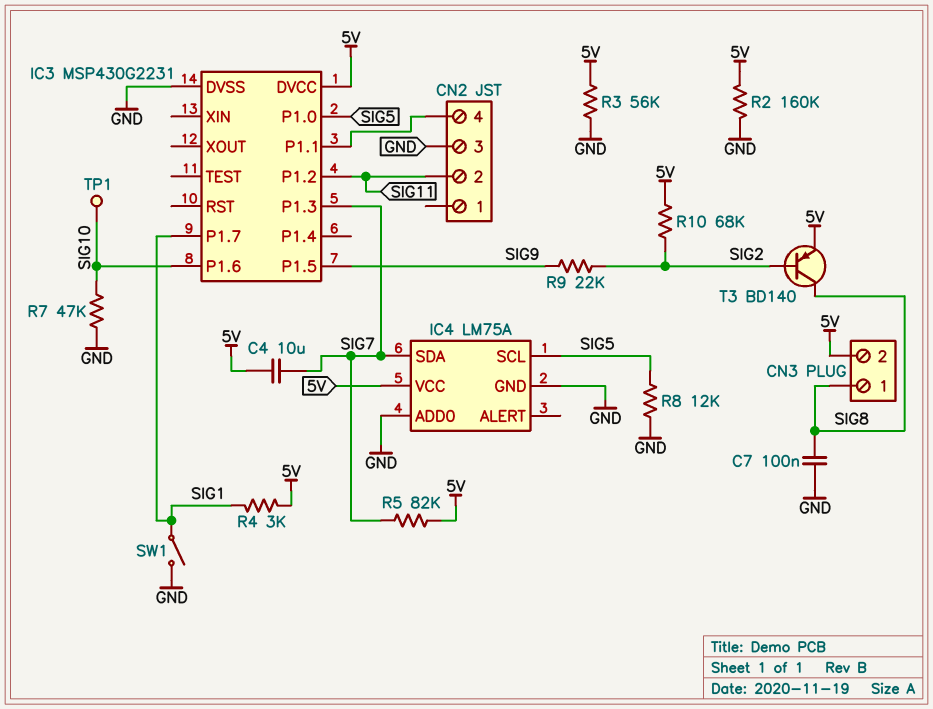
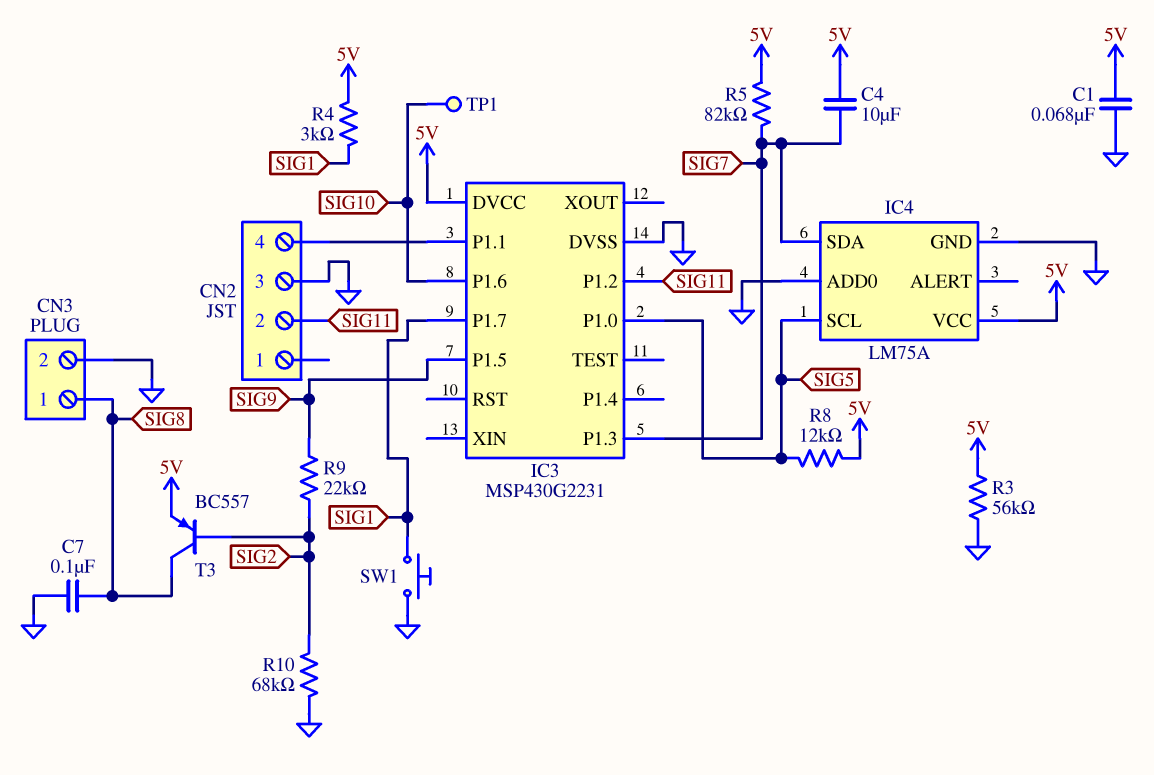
C1: none -> 68nF (5V, GND)
CN3 pin 2: 5V -> GND
R2: 160k (5V, GND) -> none
R7: 47k (GND, SIG10) -> none
R8: 12k (GND, SIG5) -> 12k (5V, SIG5)
R10: 68k (5V, SIG2) -> 68k (GND, SIG2)
SW1: switch (GND, SIG1) -> button (GND, SIG1)
T3: PNP BD140 (B SIG2, C SIG8, E 5V) -> PNP BC557 (B SIG2, C SIG8, E 5V)

